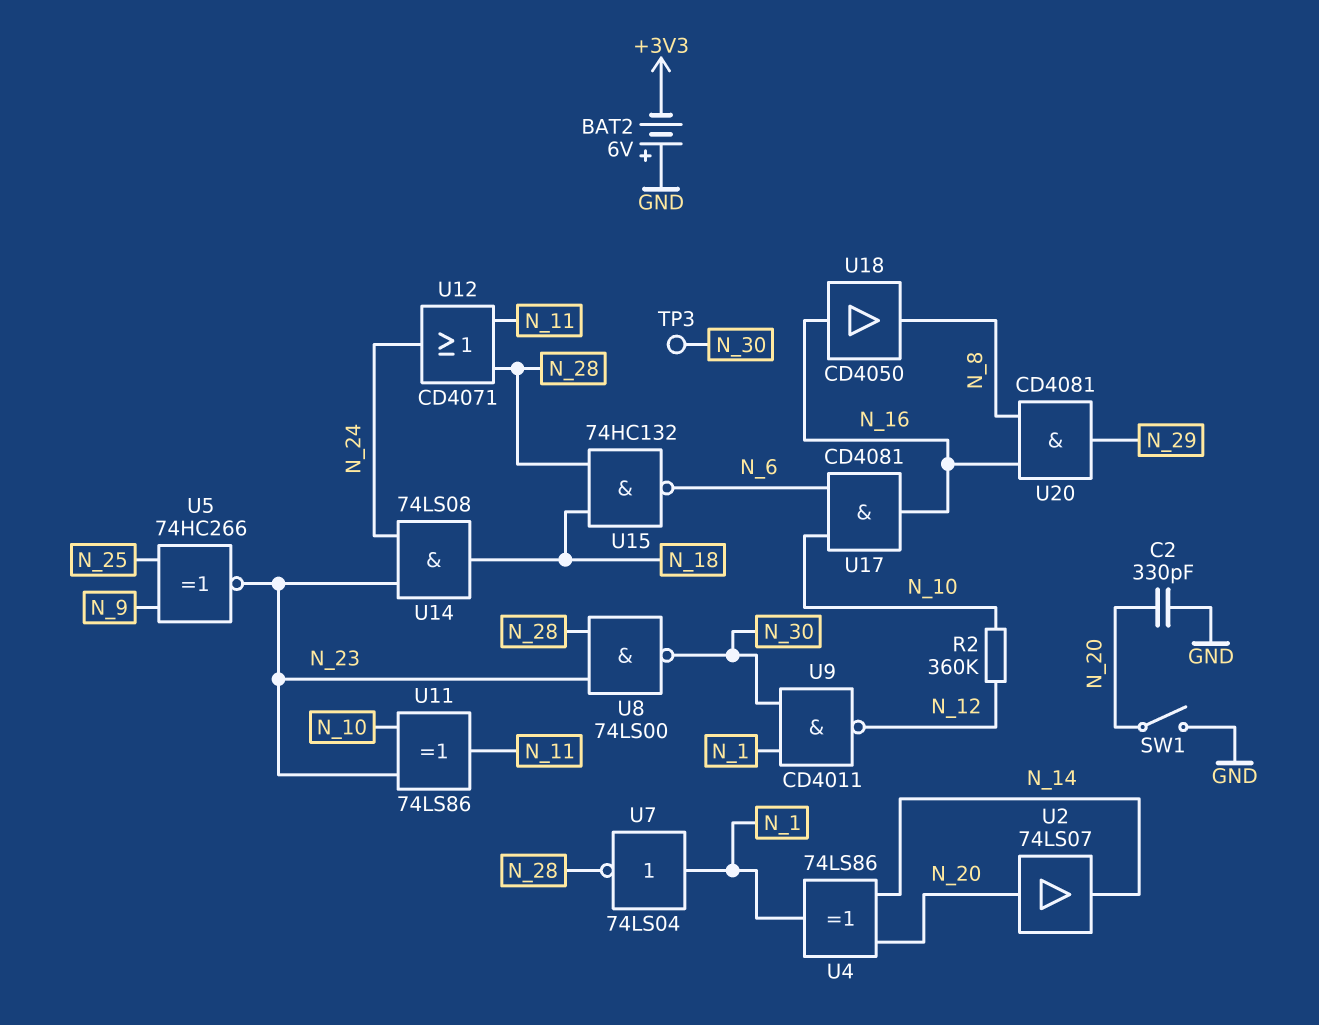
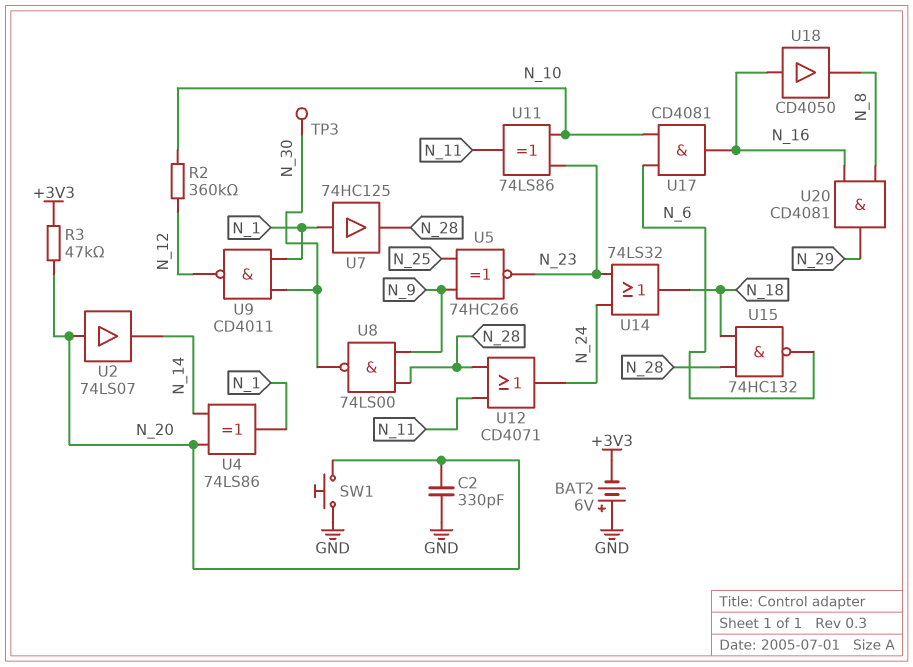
R3: none -> 47k (+3V3, N_20)
SW1: switch (GND, N_20) -> button (GND, N_20)
U7: NOT 74LS04 (in N_1, out N_28) -> buffer 74HC125 (in N_1, out N_28)
U8: NAND 74LS00 (in N_23, in N_28, out N_30) -> NAND 74LS00 (in N_9, in N_28, out N_30)
U14: AND 74LS08 (in N_23, in N_24, out N_18) -> OR 74LS32 (in N_23, in N_24, out N_18)

